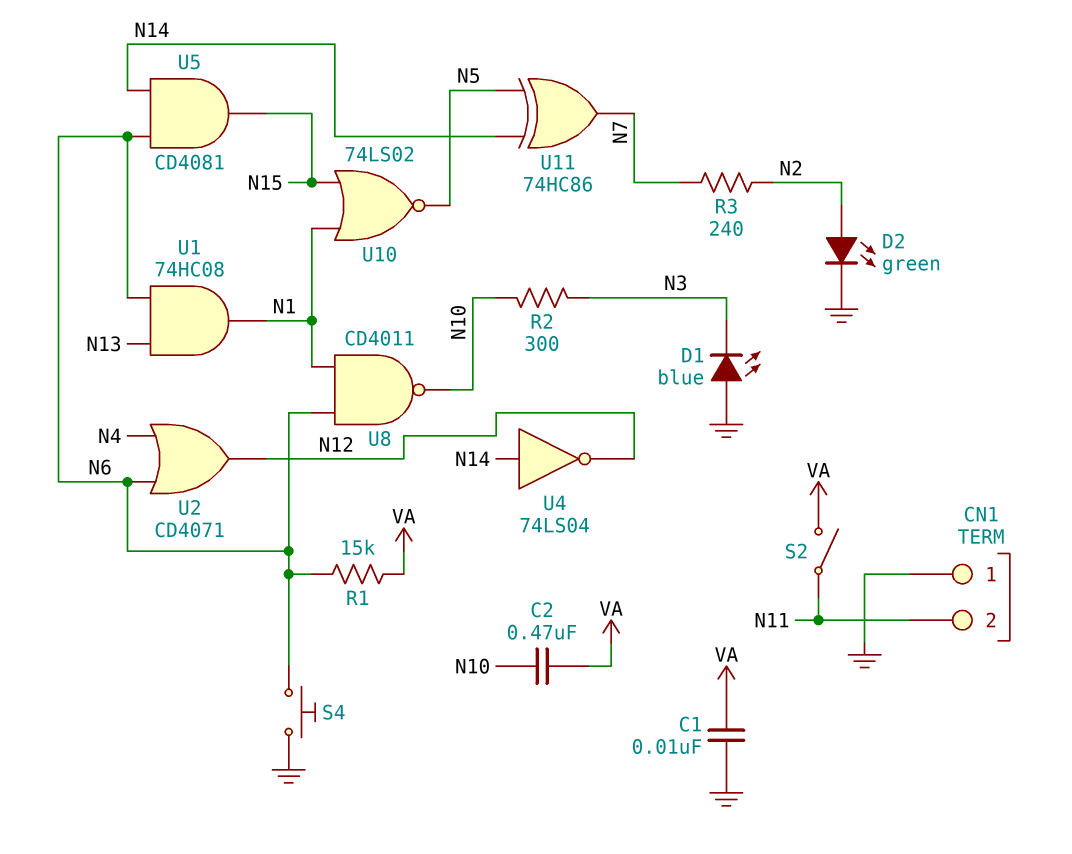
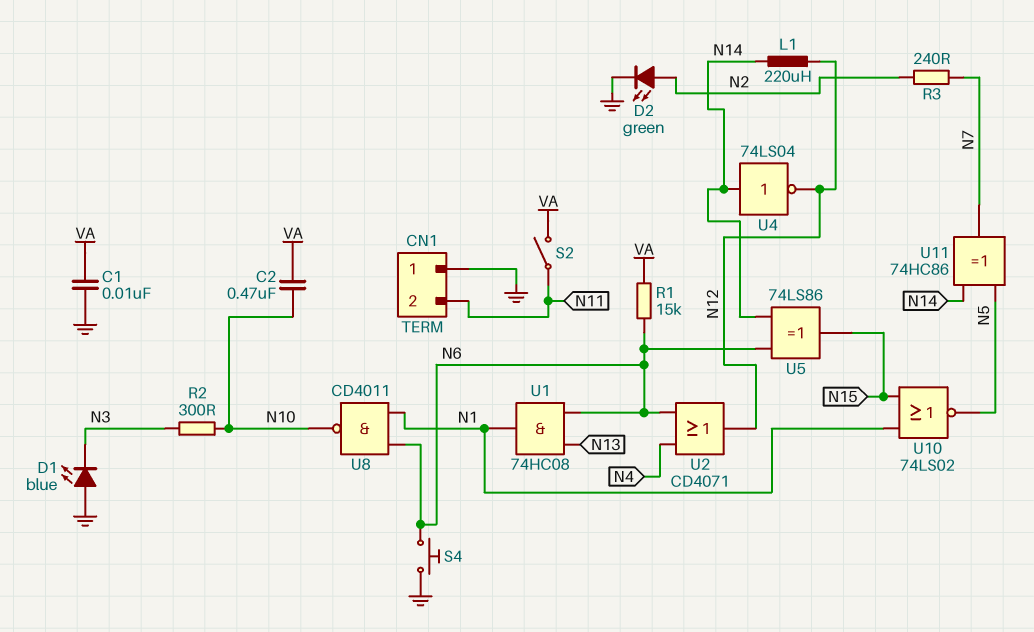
L1: none -> 220uH (N12, N14)
U5: AND CD4081 (in N6, in N14, out N15) -> XOR 74LS86 (in N6, in N14, out N15)

